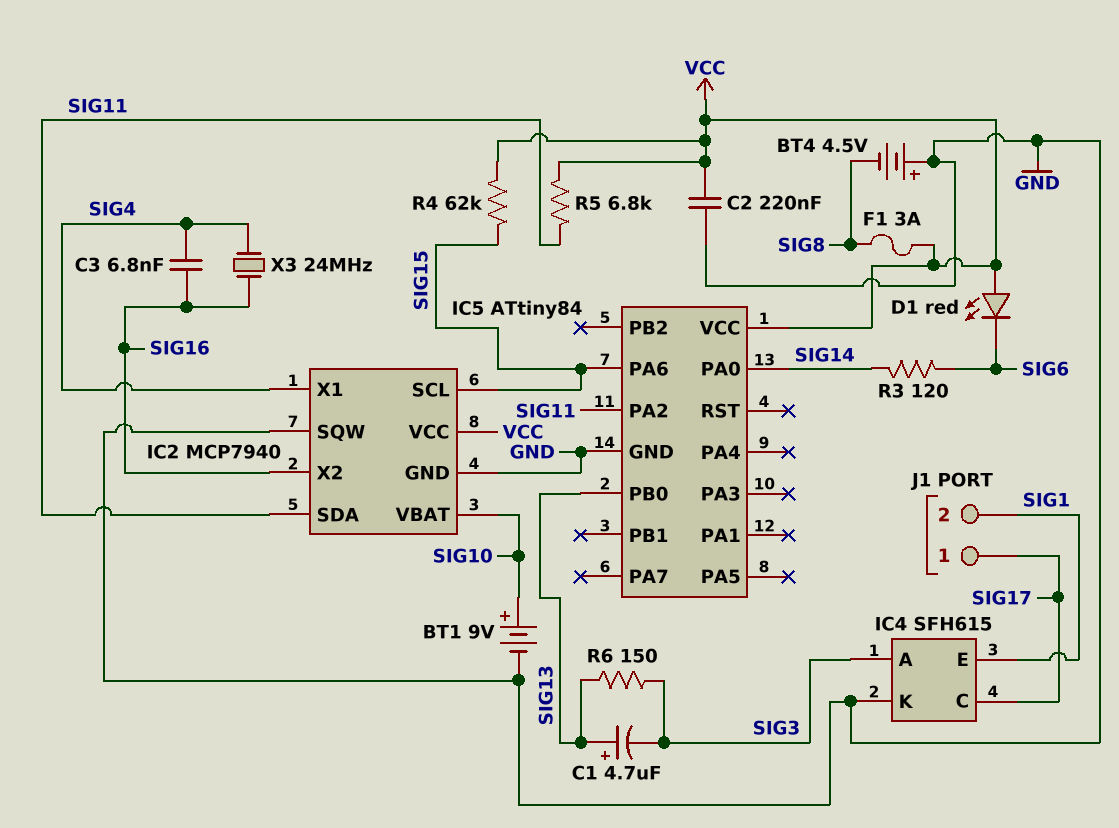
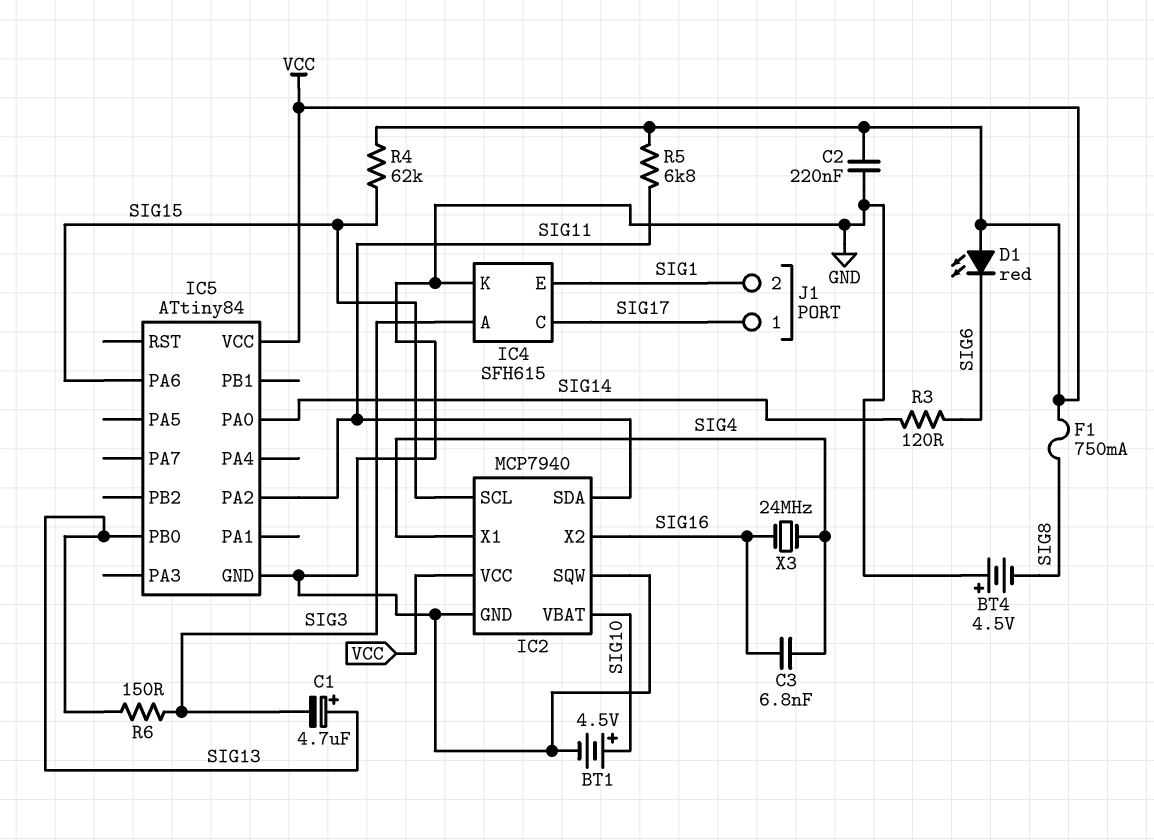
BT1: 9V (plus SIG10, minus GND) -> 4.5V (plus SIG10, minus GND)
F1: 3A (SIG8, VCC) -> 750mA (SIG8, VCC)

